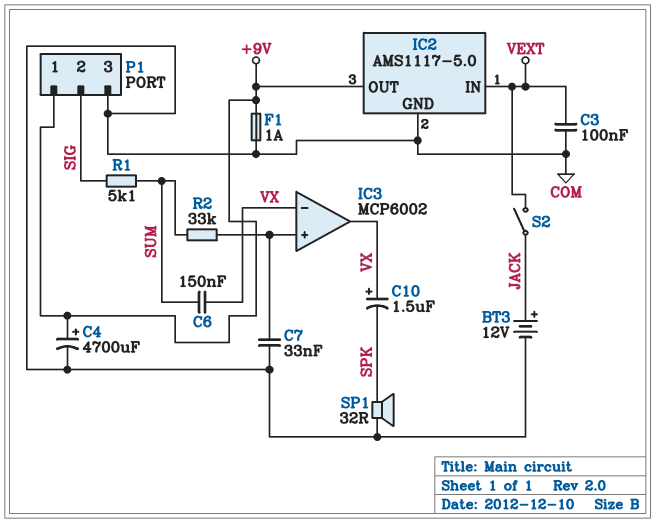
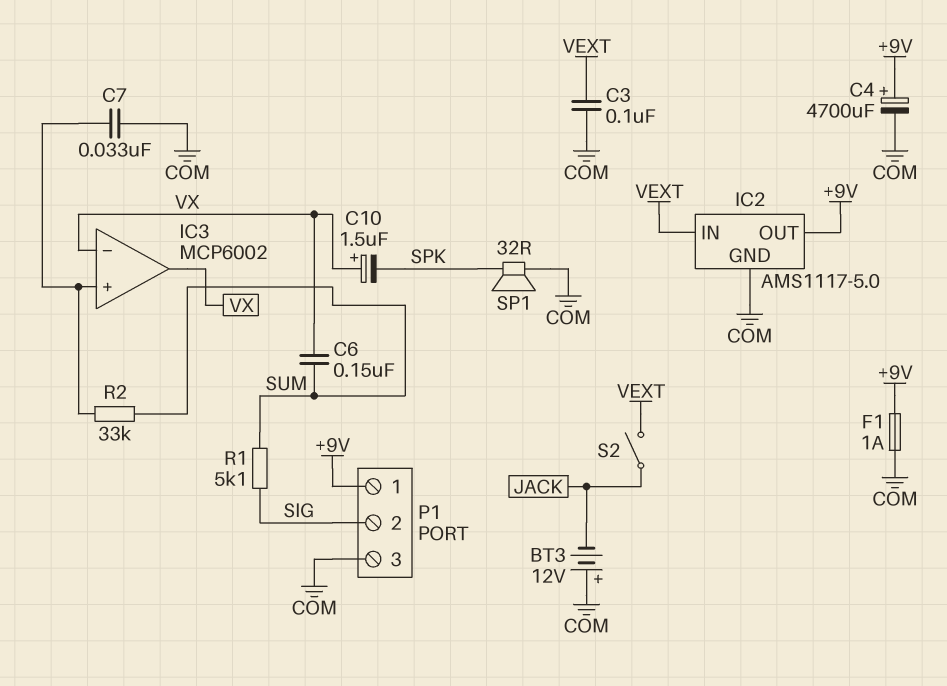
BT3: 12V (plus JACK, minus COM) -> 12V (plus COM, minus JACK)

